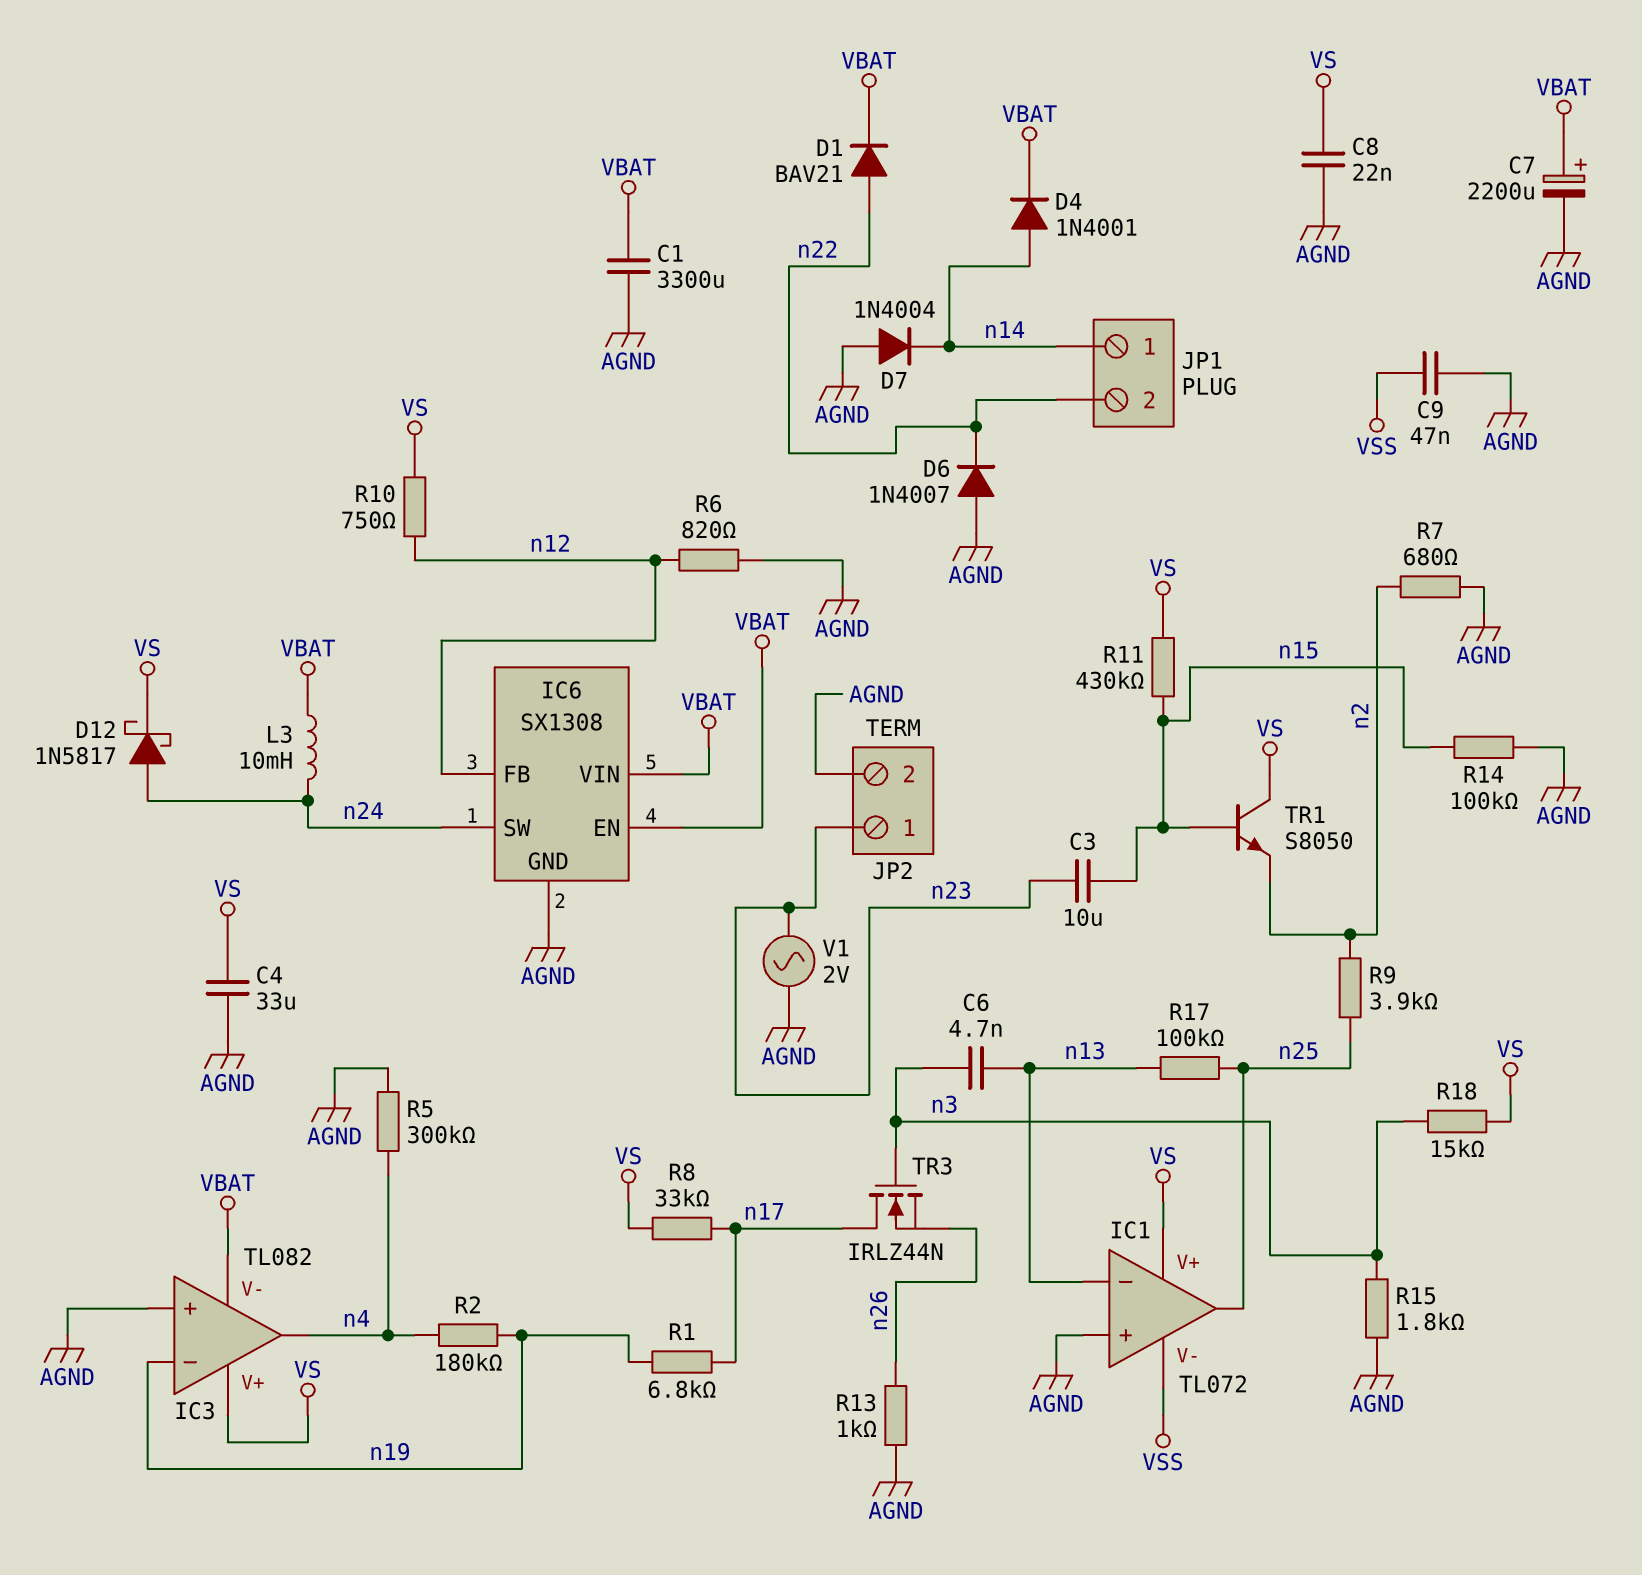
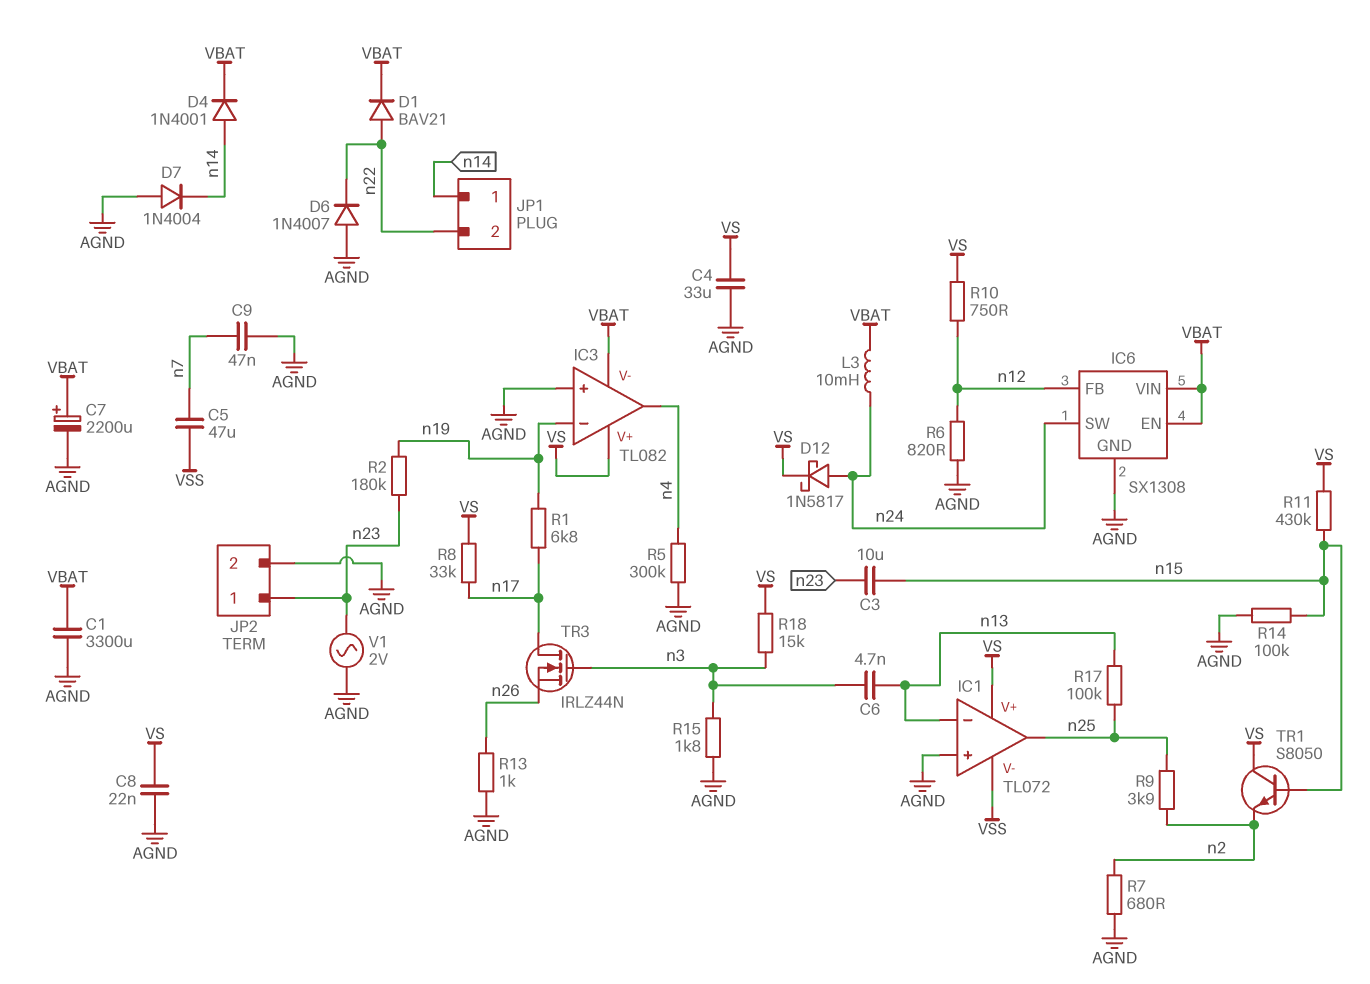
C5: none -> 47uF (VSS, n7)
C9: 47nF (AGND, VSS) -> 47nF (AGND, n7)
R2: 180k (n4, n19) -> 180k (n19, n23)

